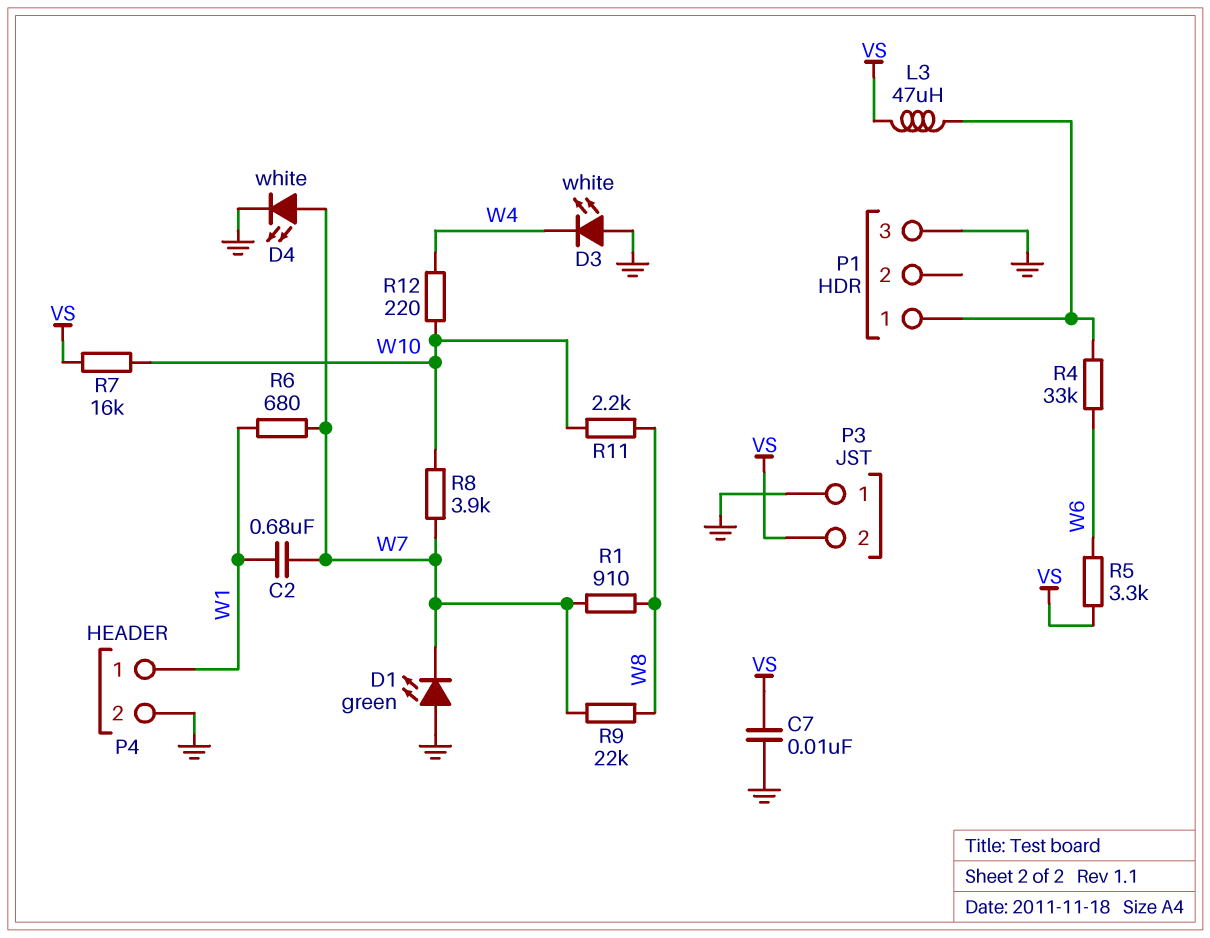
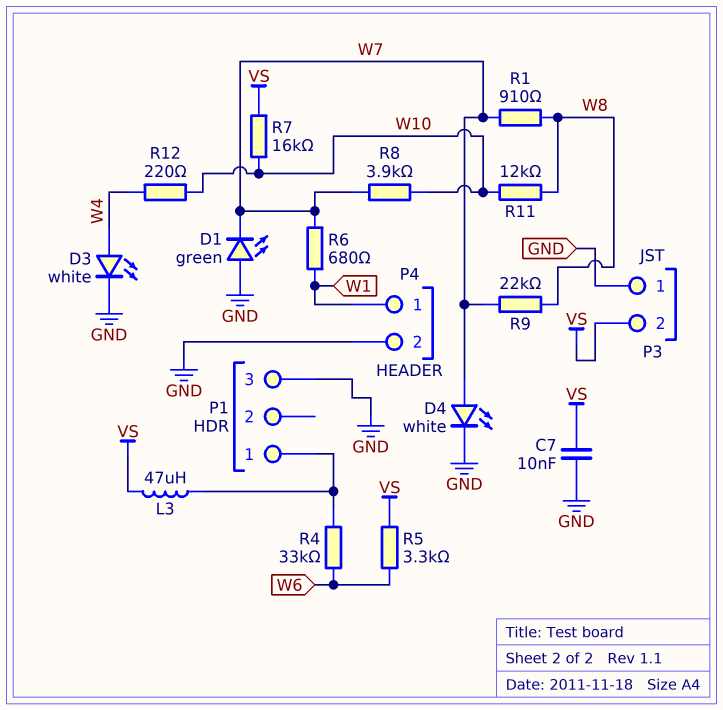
C2: 680nF (W1, W7) -> none
D3: LED white (A GND, K W4) -> LED white (A W4, K GND)
R11: 2.2k (W8, W10) -> 12k (W8, W10)

